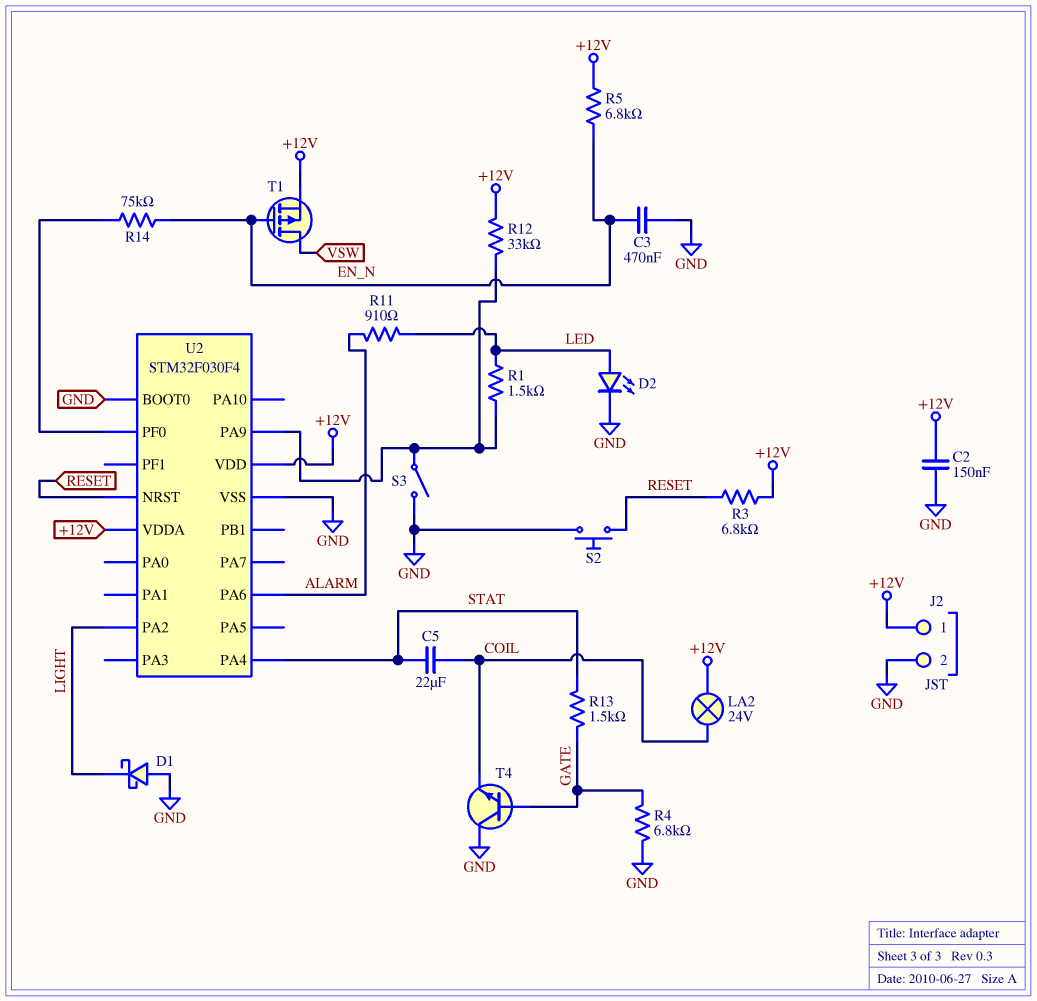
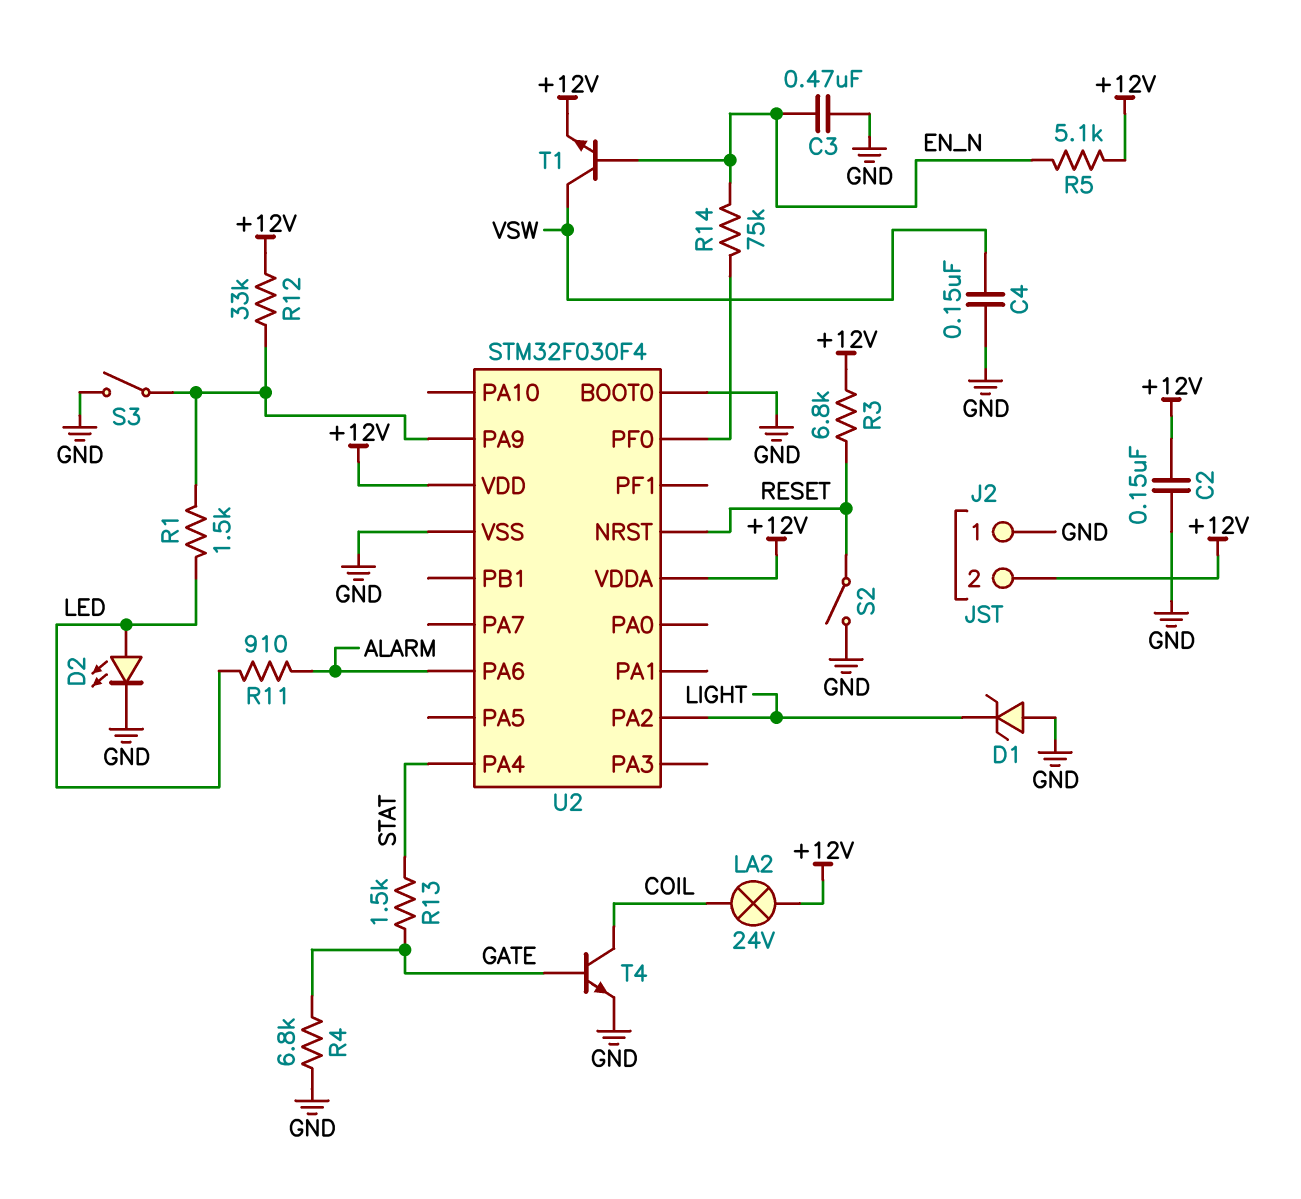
C4: none -> 150nF (GND, VSW)
C5: 22uF (COIL, STAT) -> none
D1: schottky (A GND, K LIGHT) -> zener (A GND, K LIGHT)
J2 pin 1: +12V -> GND
J2 pin 2: GND -> +12V
R5: 6.8k (+12V, EN_N) -> 5.1k (+12V, EN_N)
S2: button (GND, RESET) -> switch (GND, RESET)
T1: PMOS (G EN_N, D VSW, S +12V) -> NPN (B EN_N, C VSW, E +12V)
T4: NPN (B GATE, C GND, E COIL) -> NPN (B GATE, C COIL, E GND)

